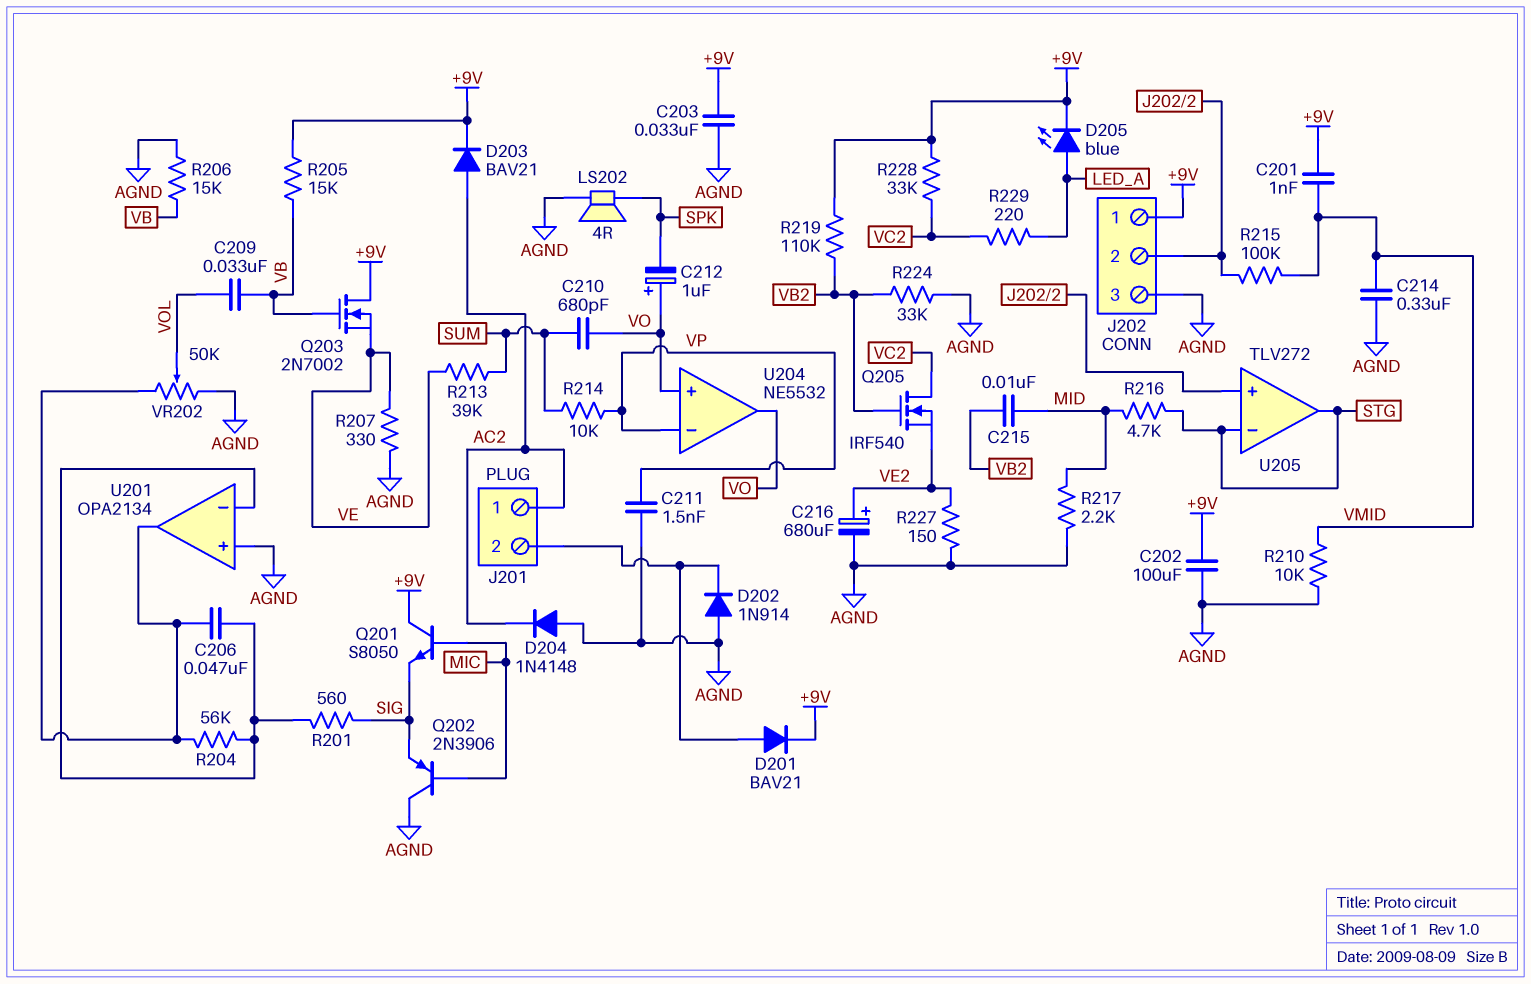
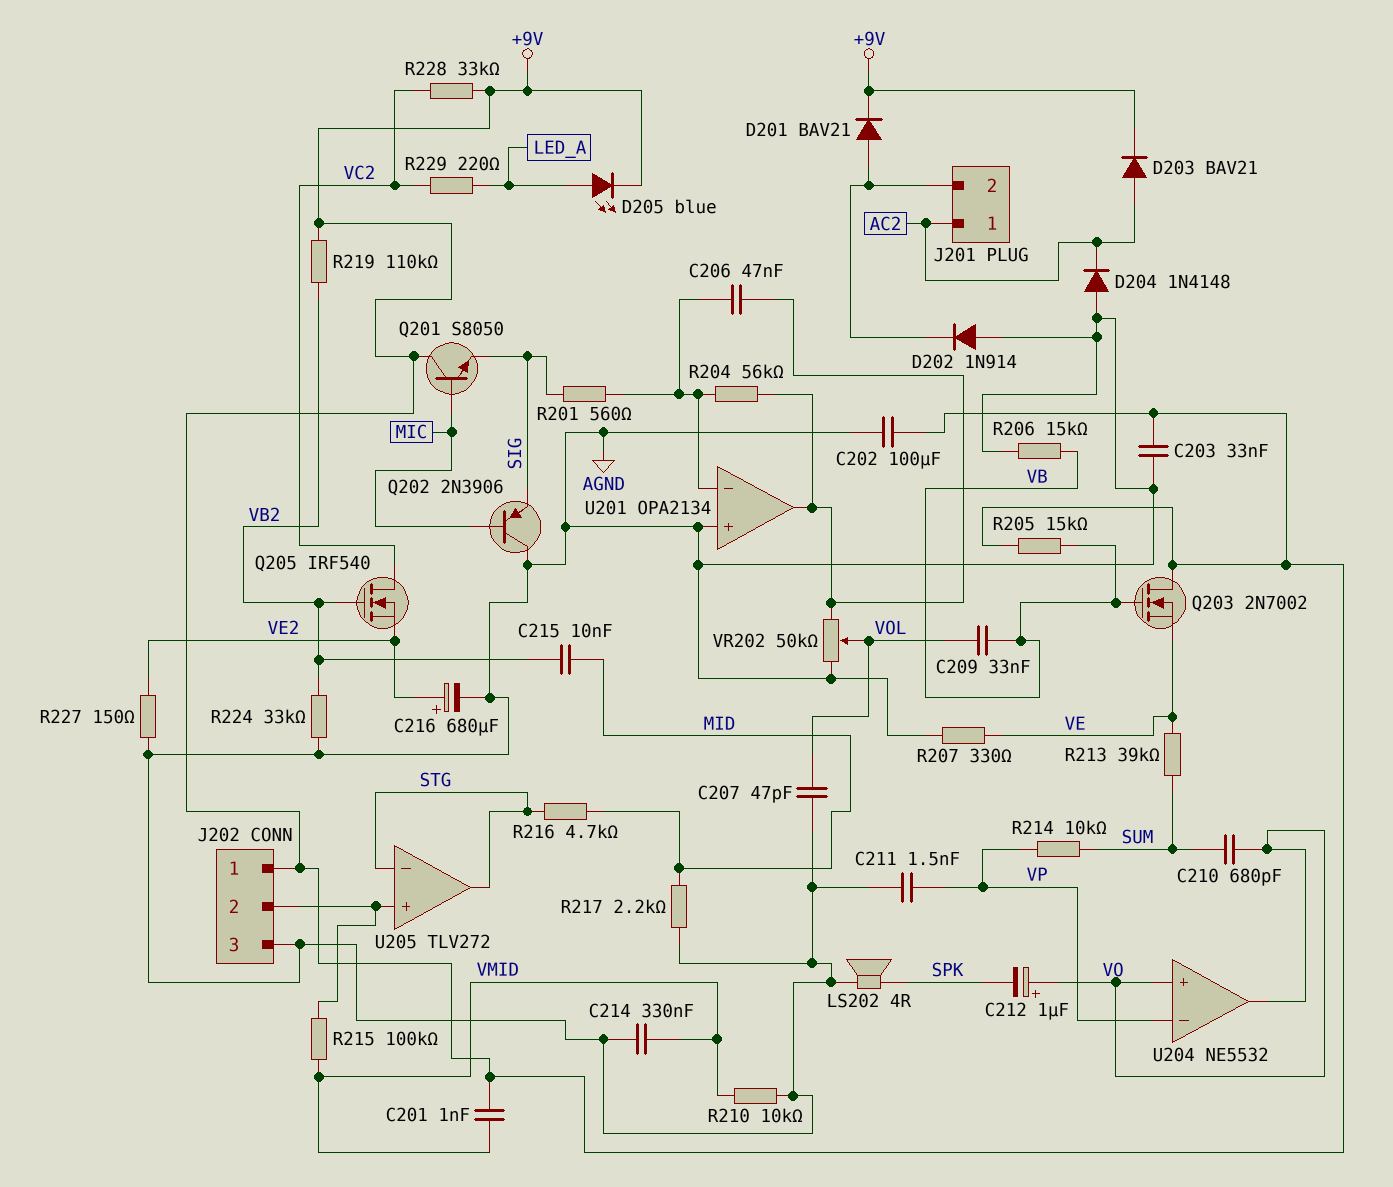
C207: none -> 47pF (AGND, VOL)

